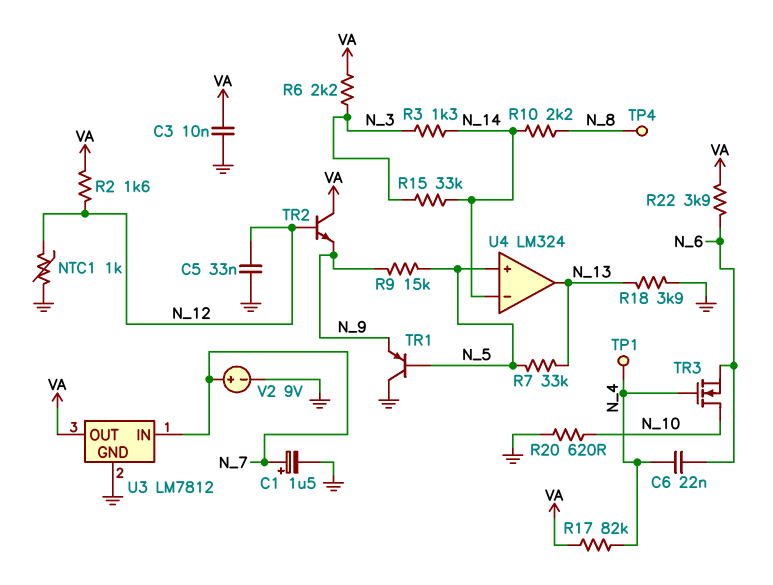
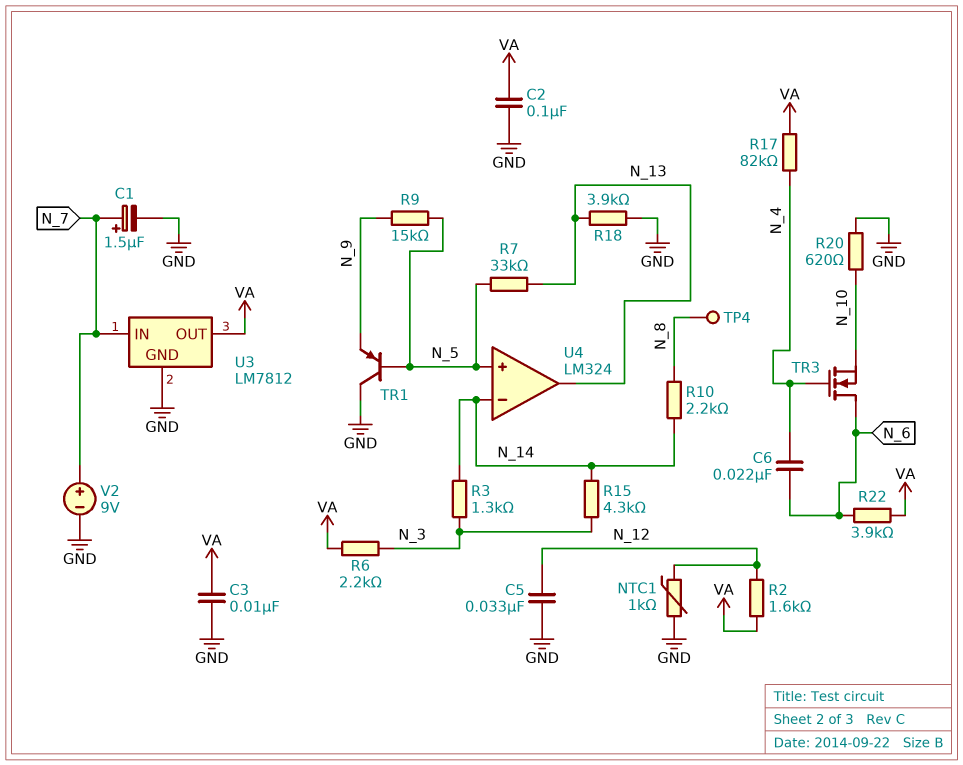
C2: none -> 100nF (GND, VA)
R15: 33k (N_3, N_14) -> 4.3k (N_3, N_14)
TP1: test point (N_4) -> none
TR2: NPN (B N_12, C VA, E N_9) -> none
TR3: NMOS (G N_4, D N_10, S N_6) -> NMOS (G N_4, D N_6, S N_10)

